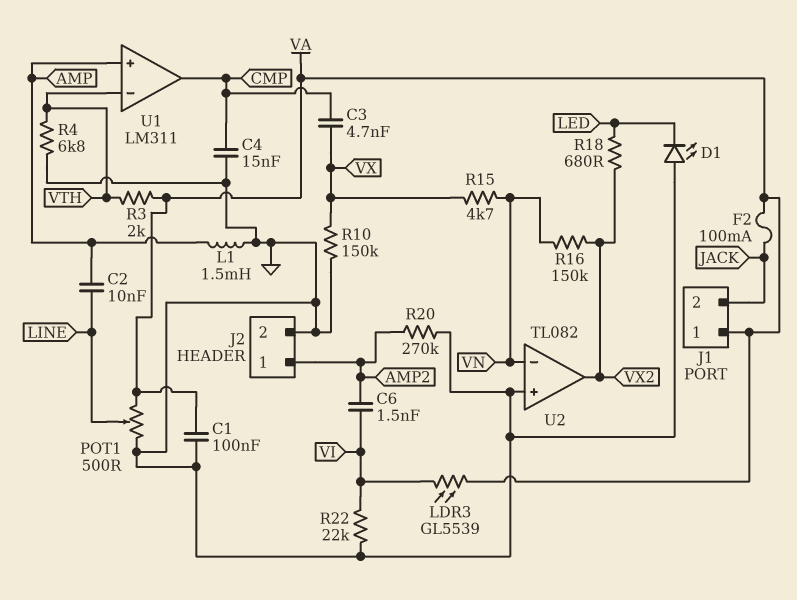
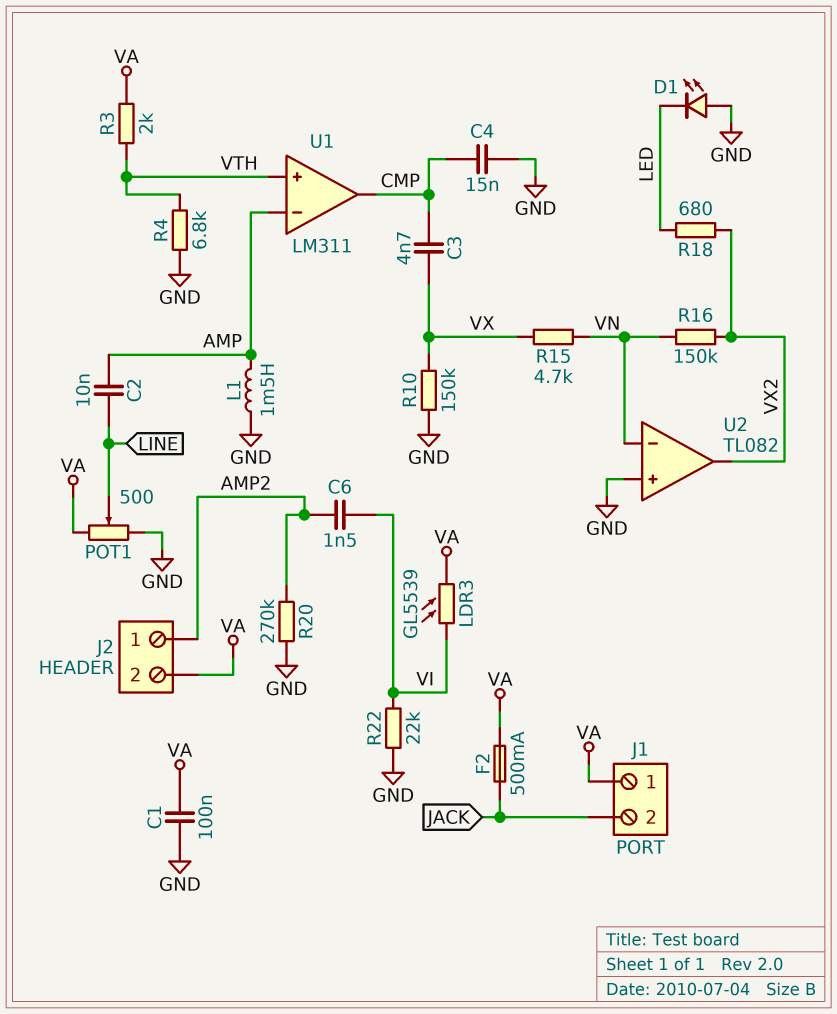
F2: 100mA (JACK, VA) -> 500mA (JACK, VA)
J2 pin 2: GND -> VA
U1 pin in+: AMP -> VTH
U1 pin in-: VTH -> AMP

